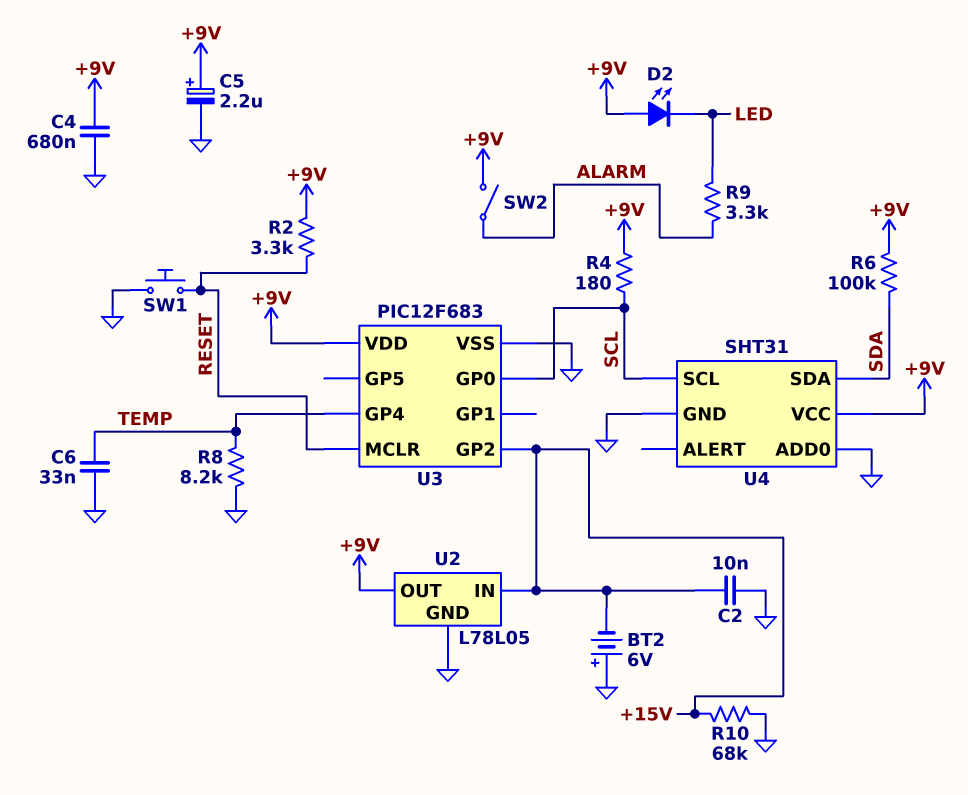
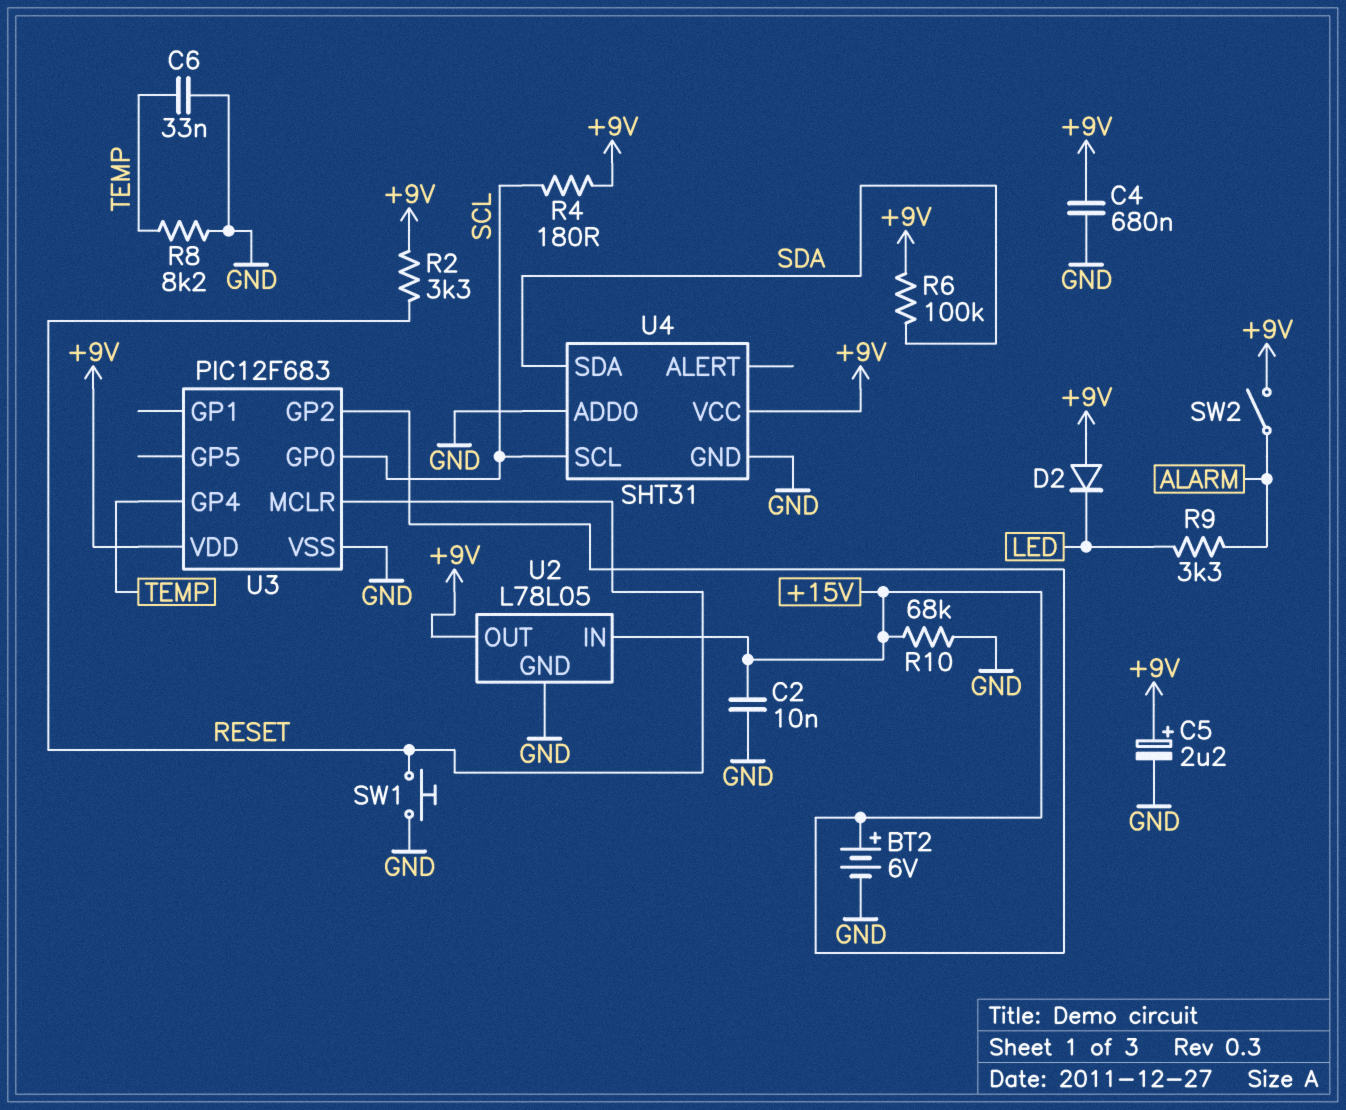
BT2: 6V (plus GND, minus +15V) -> 6V (plus +15V, minus GND)
D2: LED (A +9V, K LED) -> diode (A +9V, K LED)

